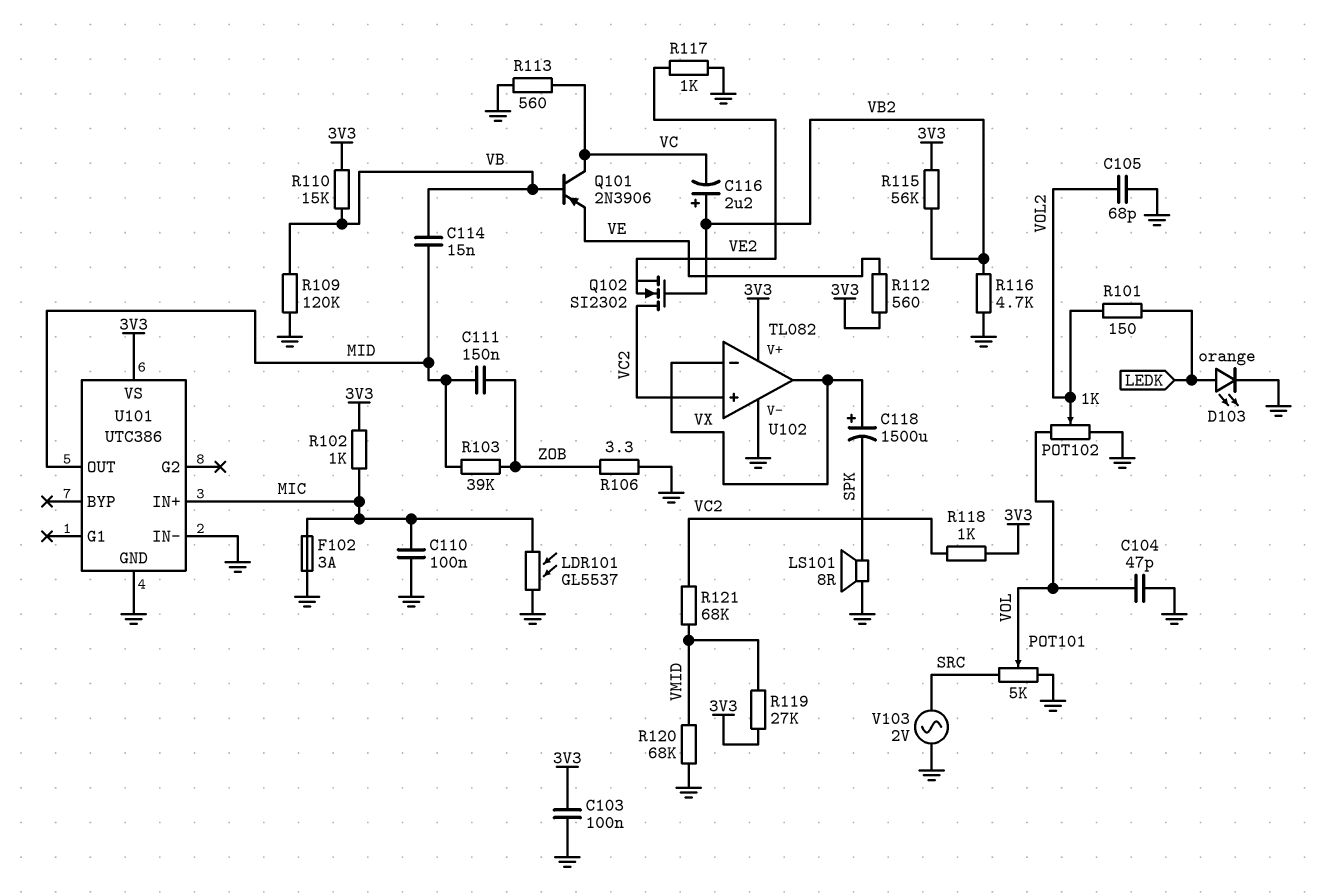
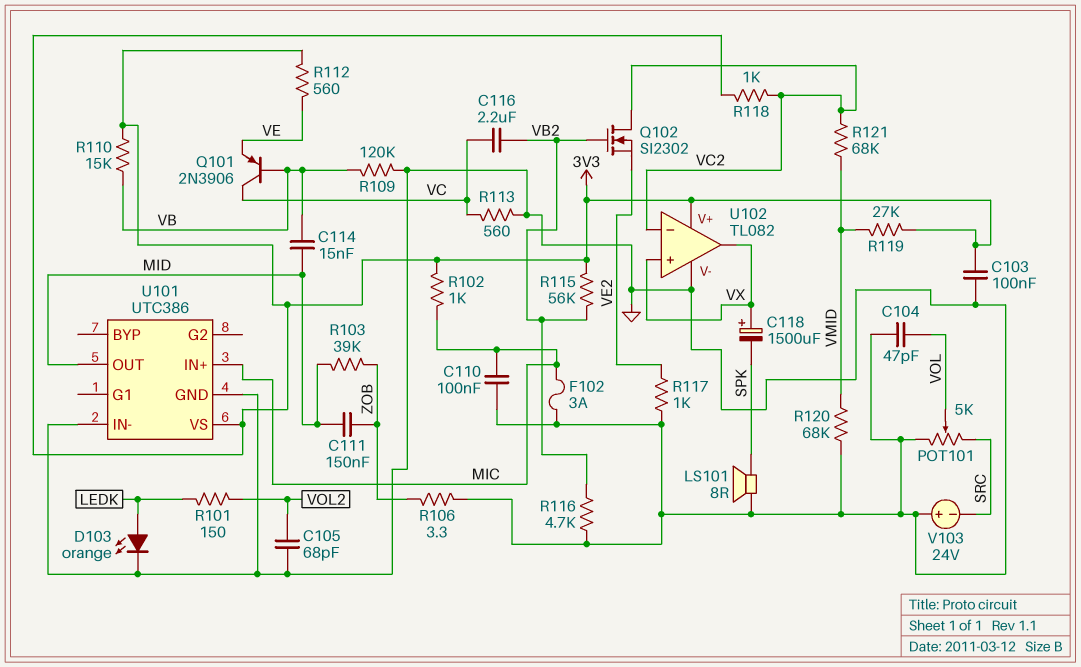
C116: 2.2uF (plus VB2, minus VC) -> 2.2uF (VB2, VC)
LDR101: GL5537 (GND, MIC) -> none
POT102: 1k (GND, VOL, wiper VOL2) -> none
U102 pin in+: VC2 -> VX
U102 pin in-: VX -> VC2
V103: AC 2V (GND, SRC) -> 24V (plus GND, minus SRC)

